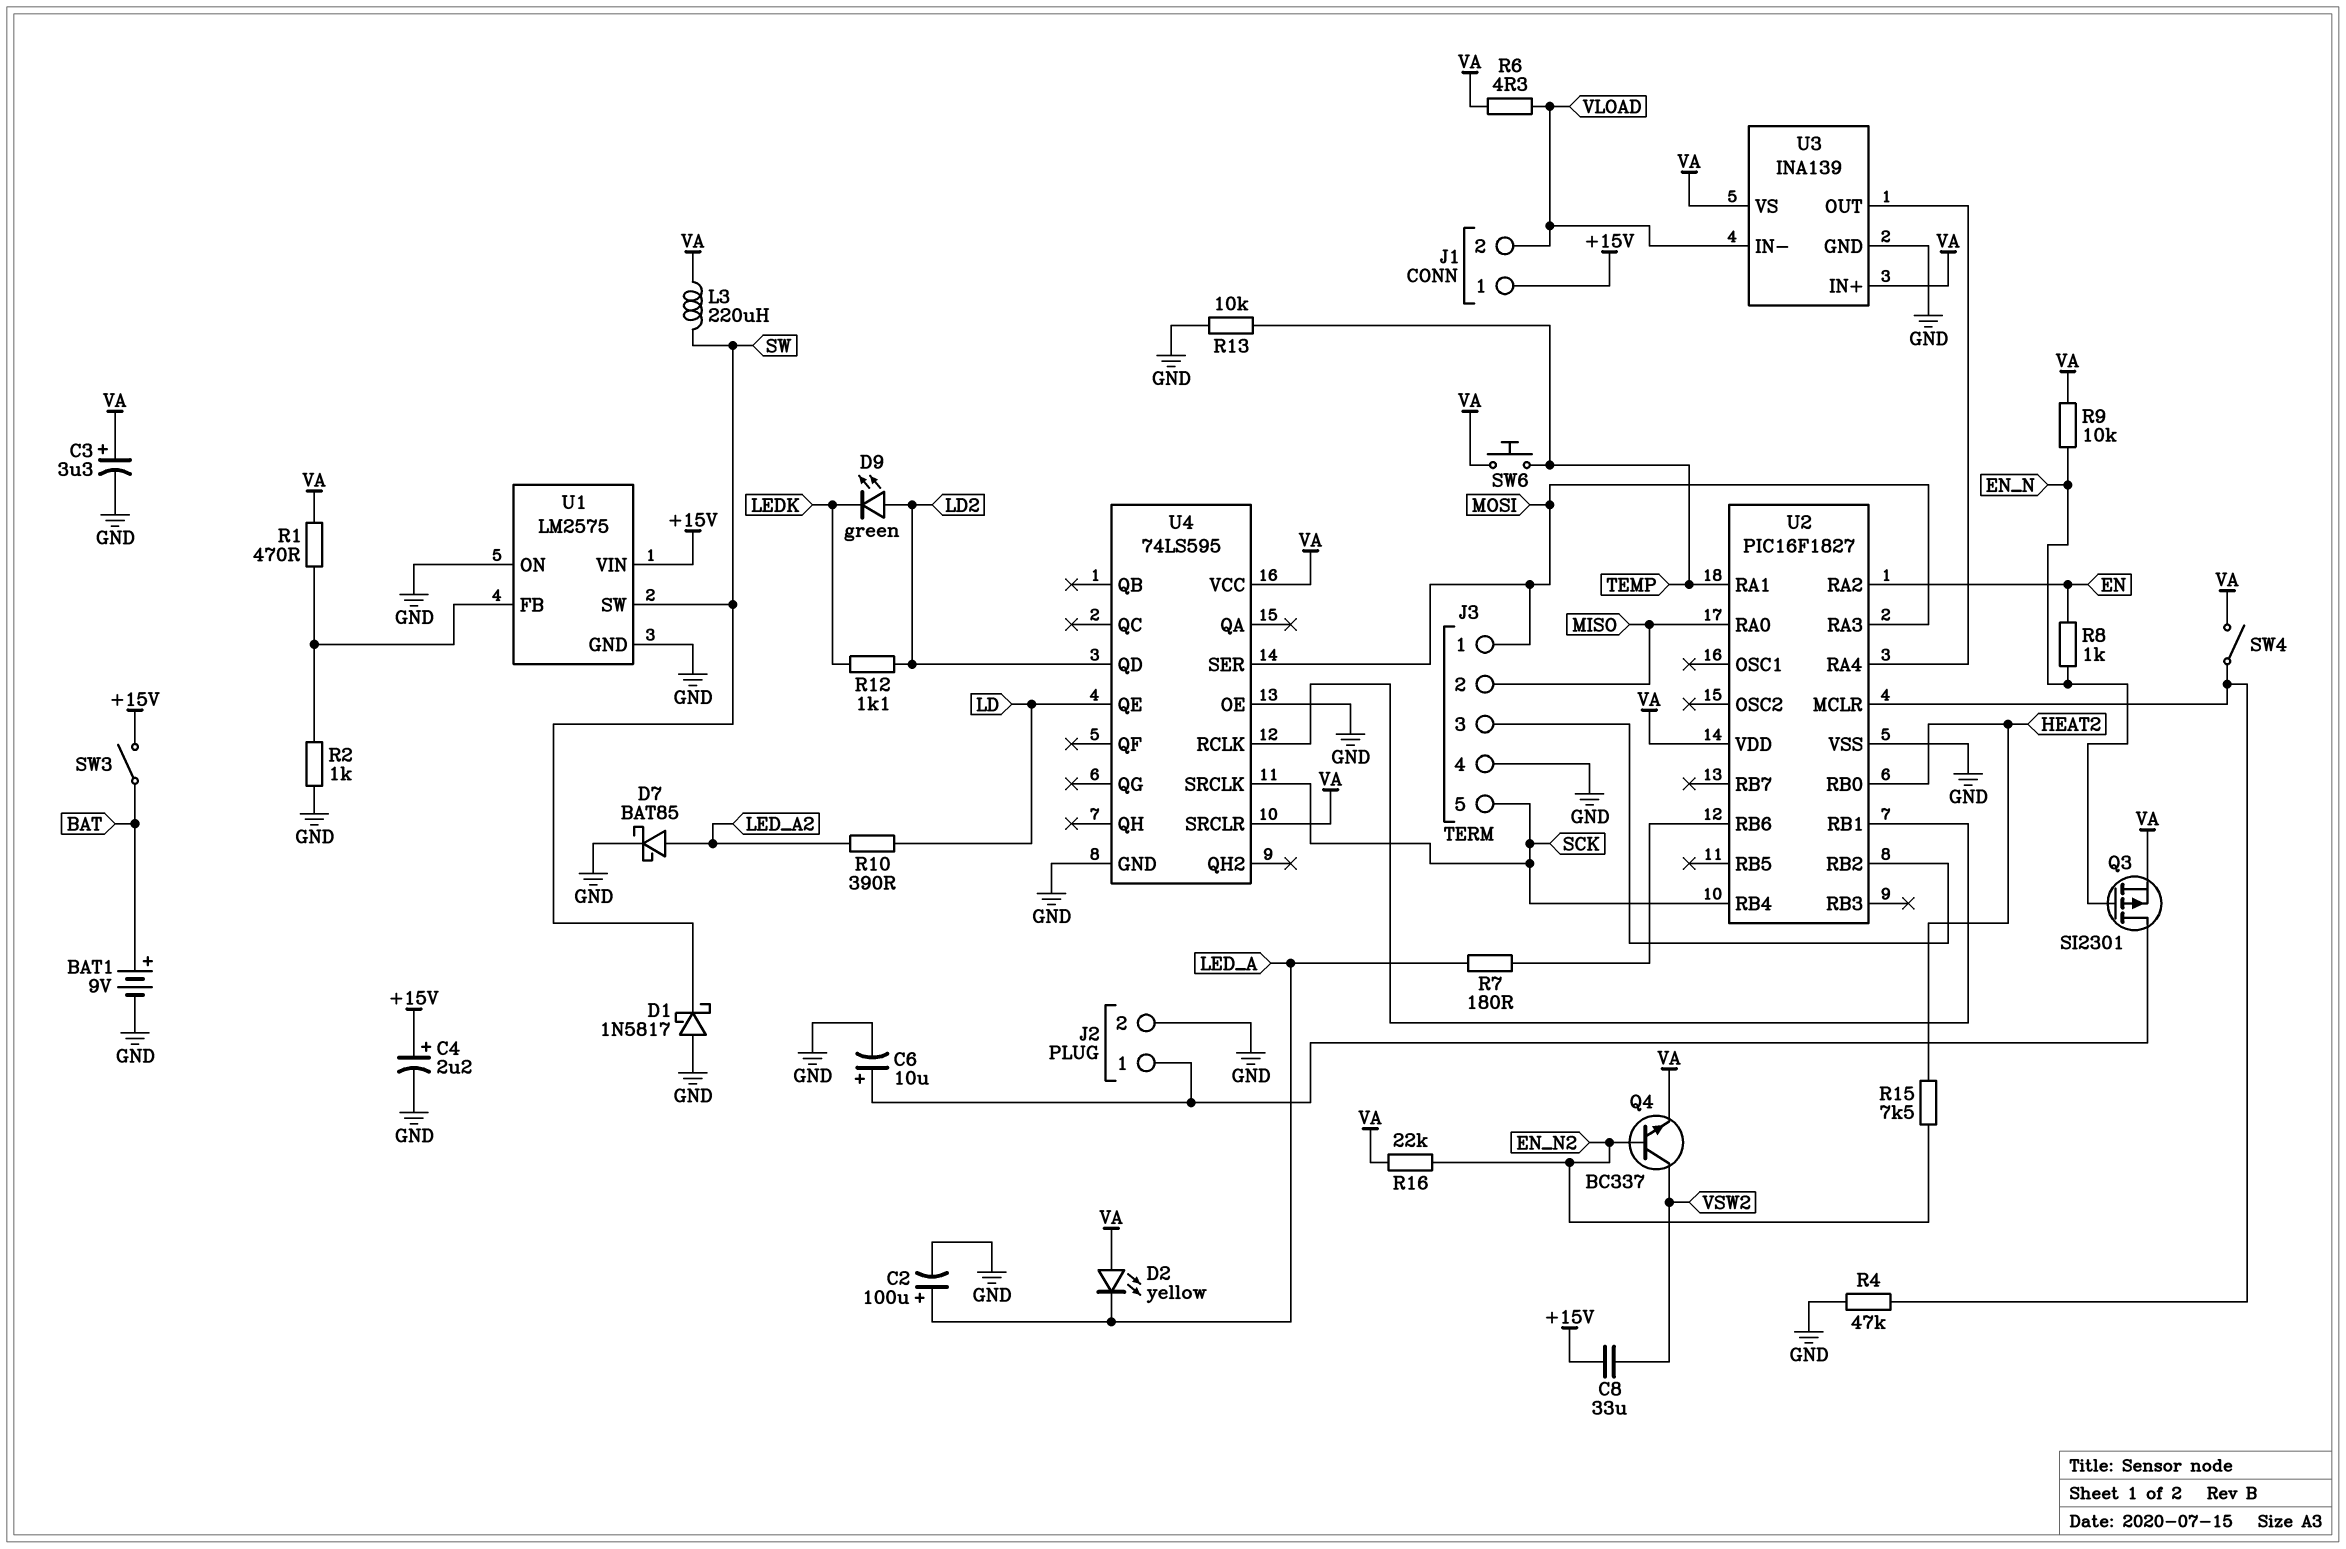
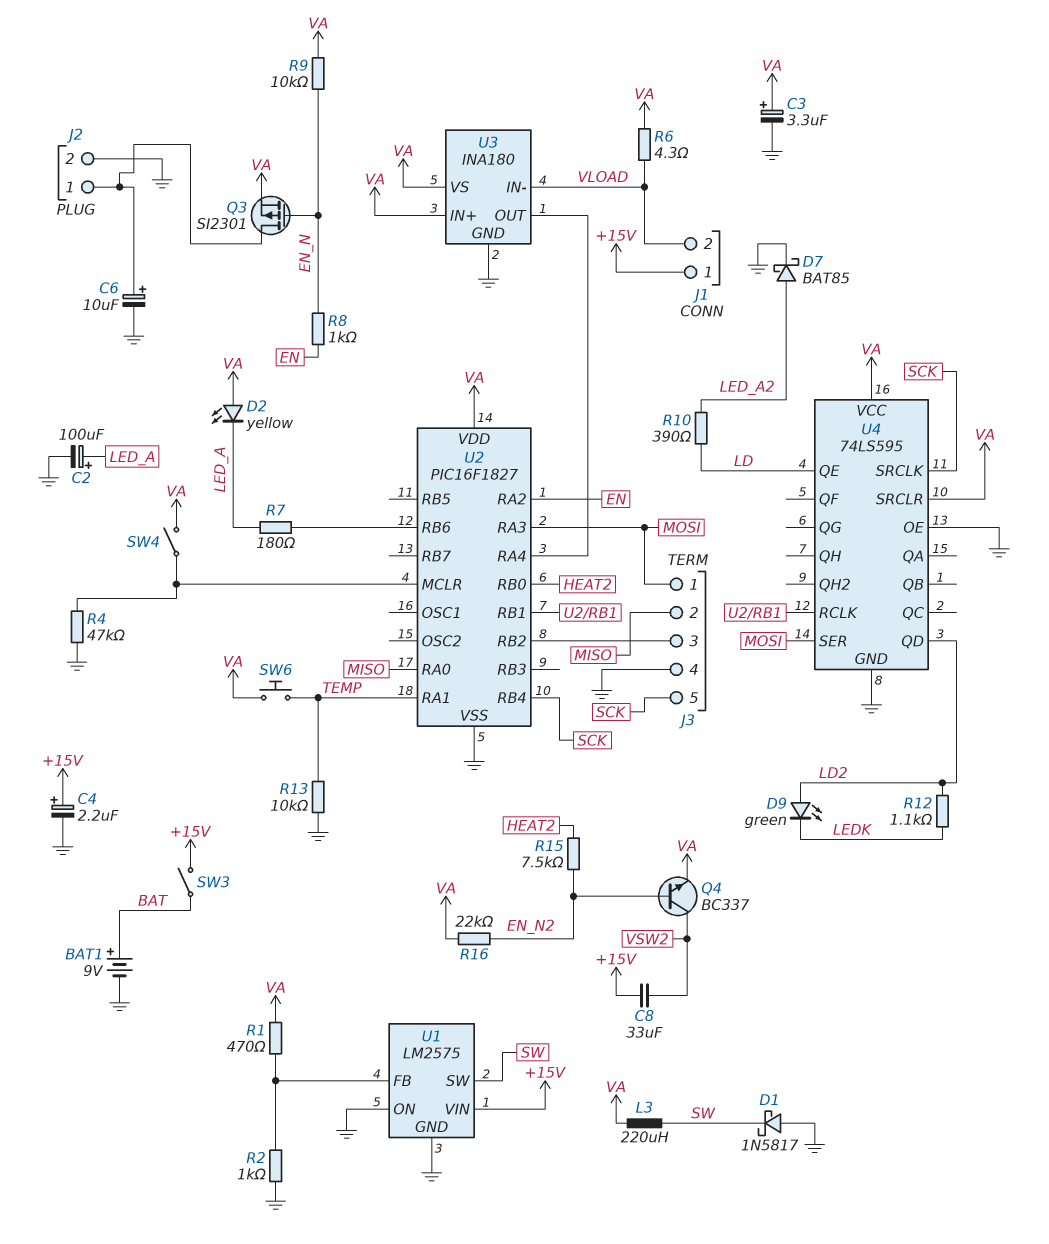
U3: INA139 -> INA180

